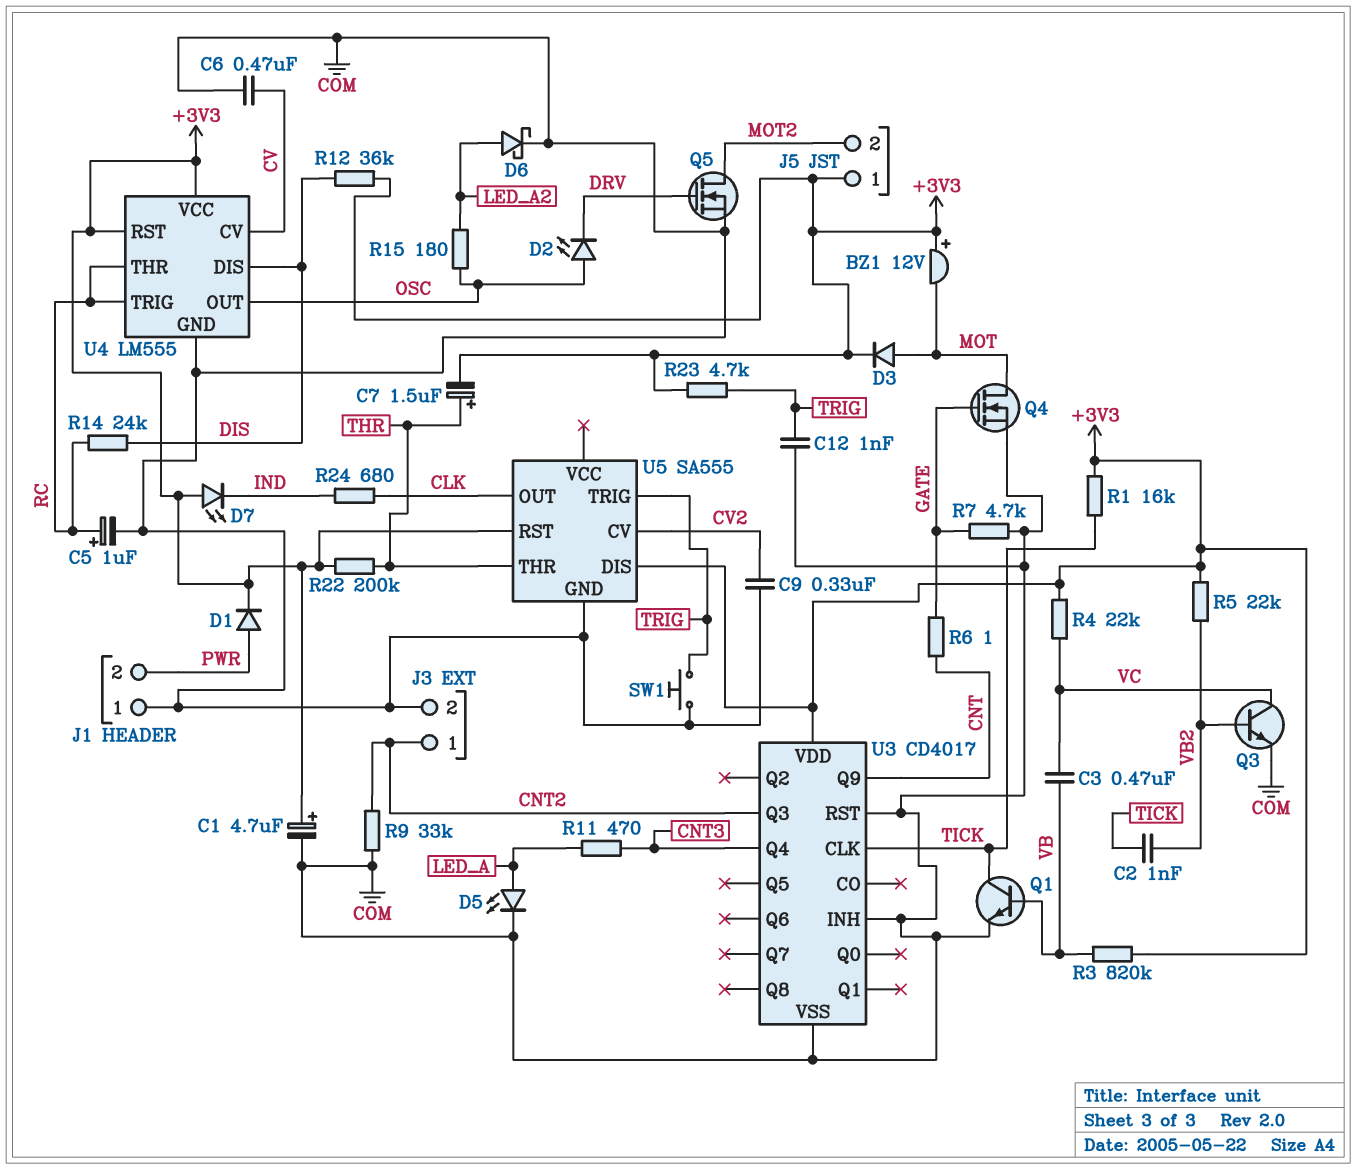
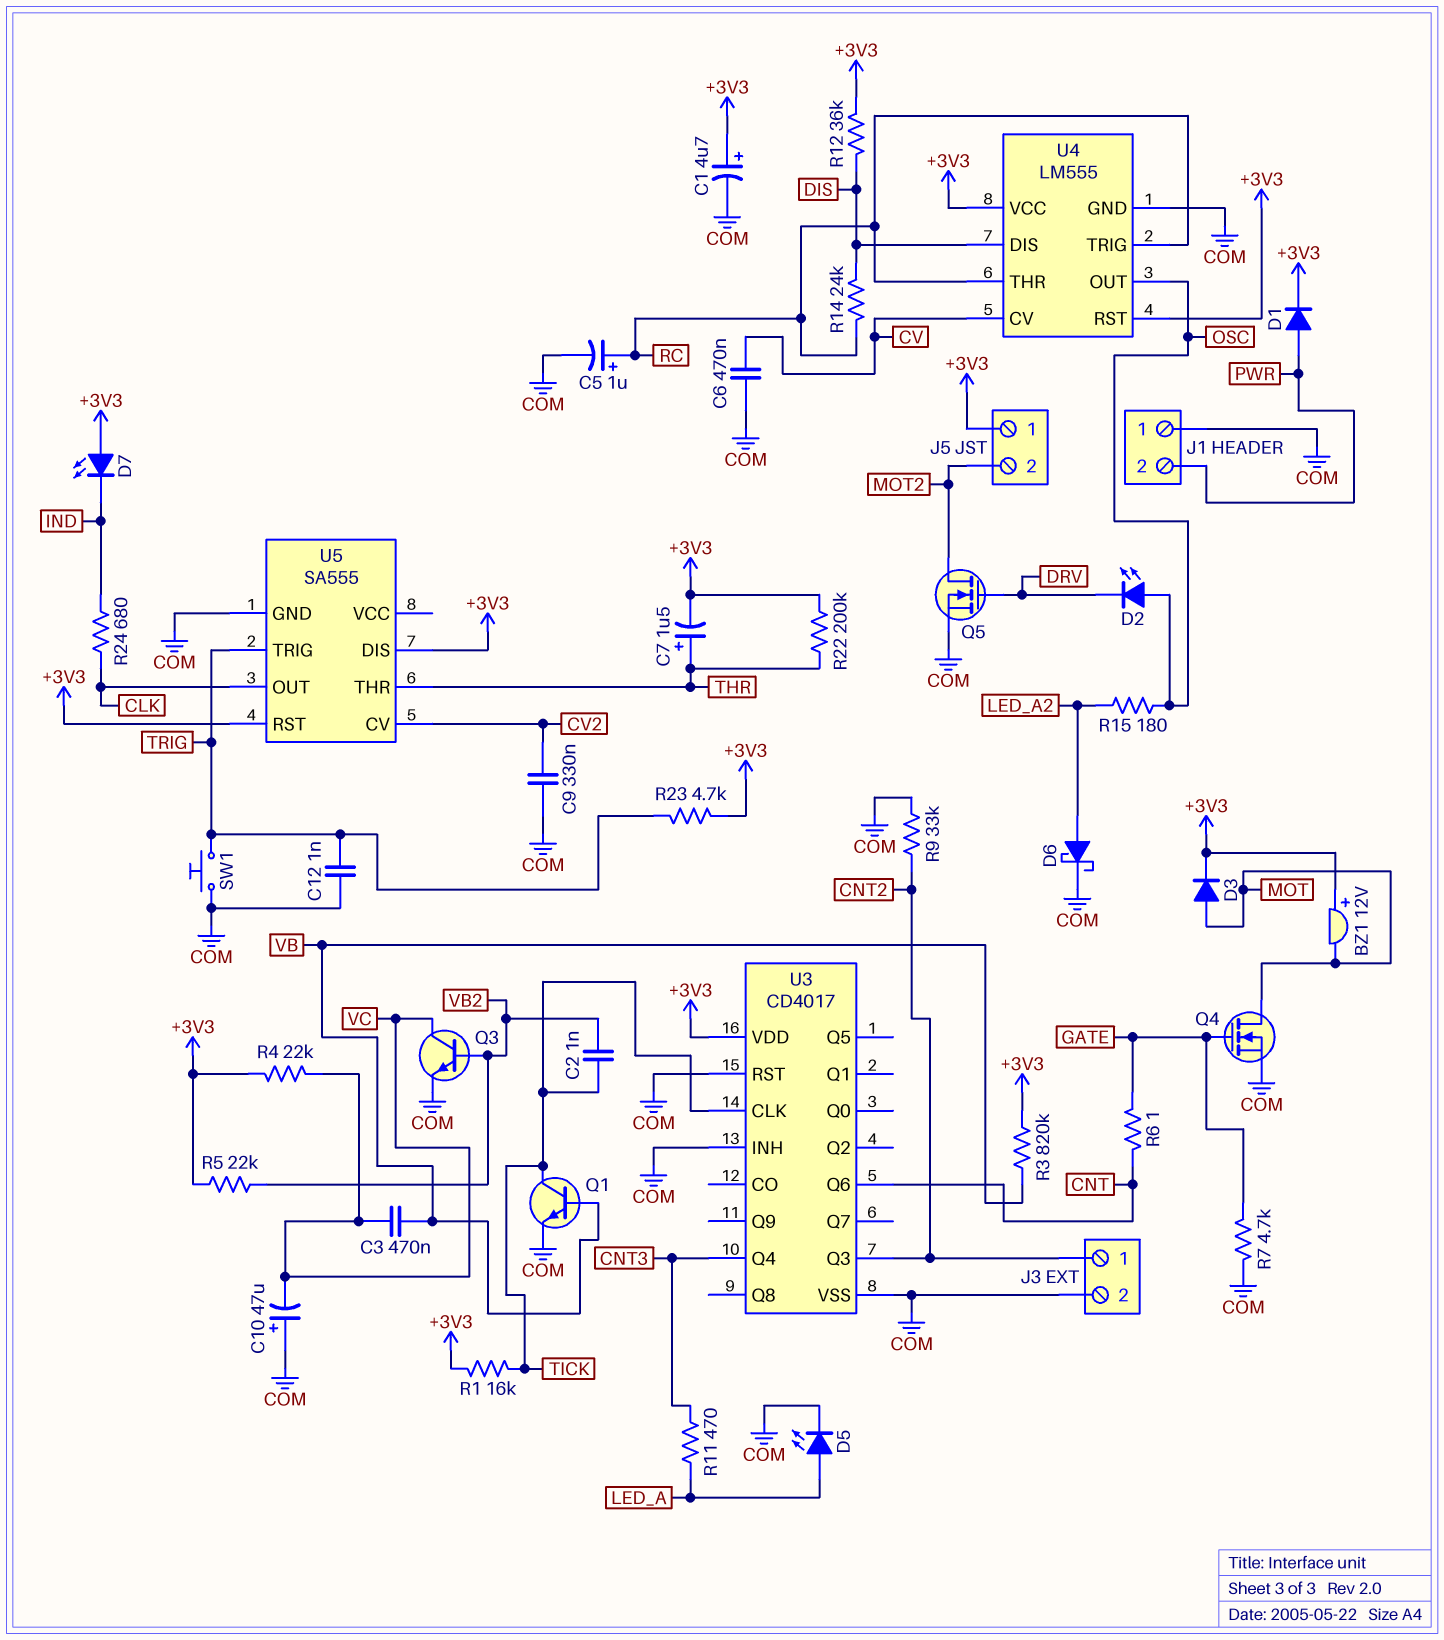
C10: none -> 47uF (plus COM, minus VC)
U3 pin Q6: none -> CNT
U3 pin Q9: CNT -> none

